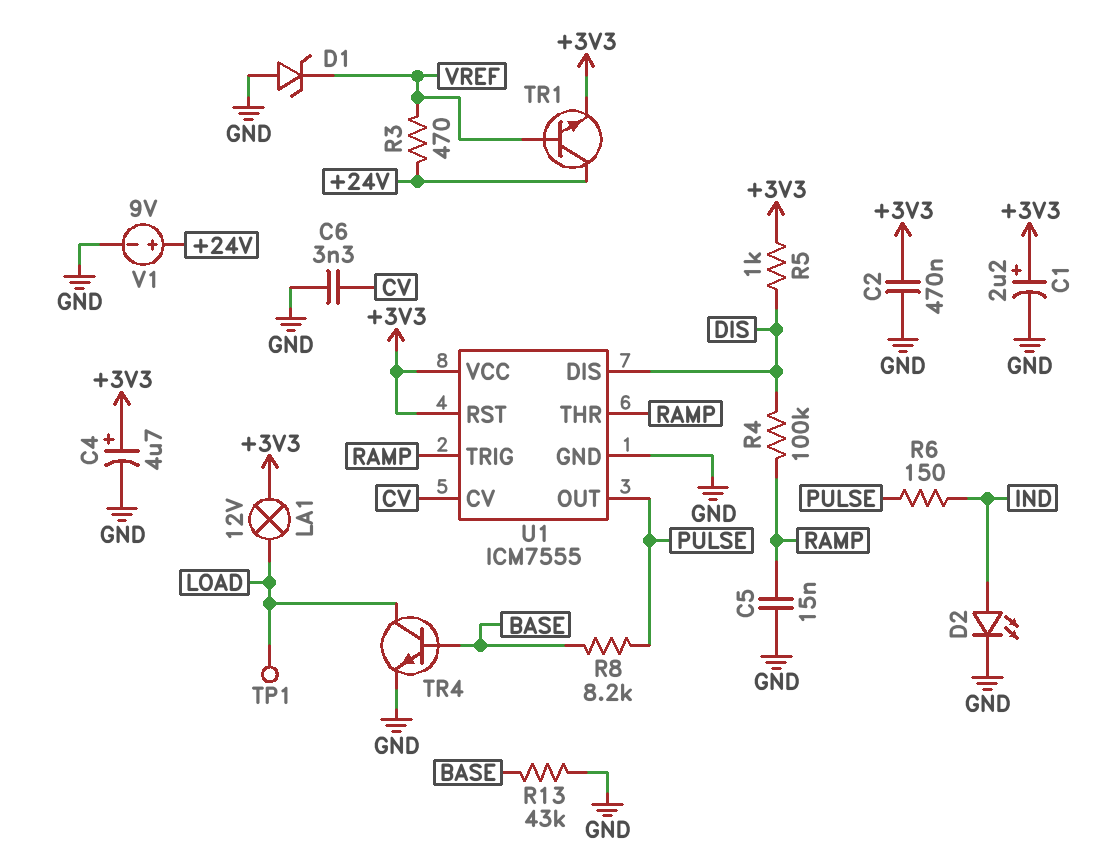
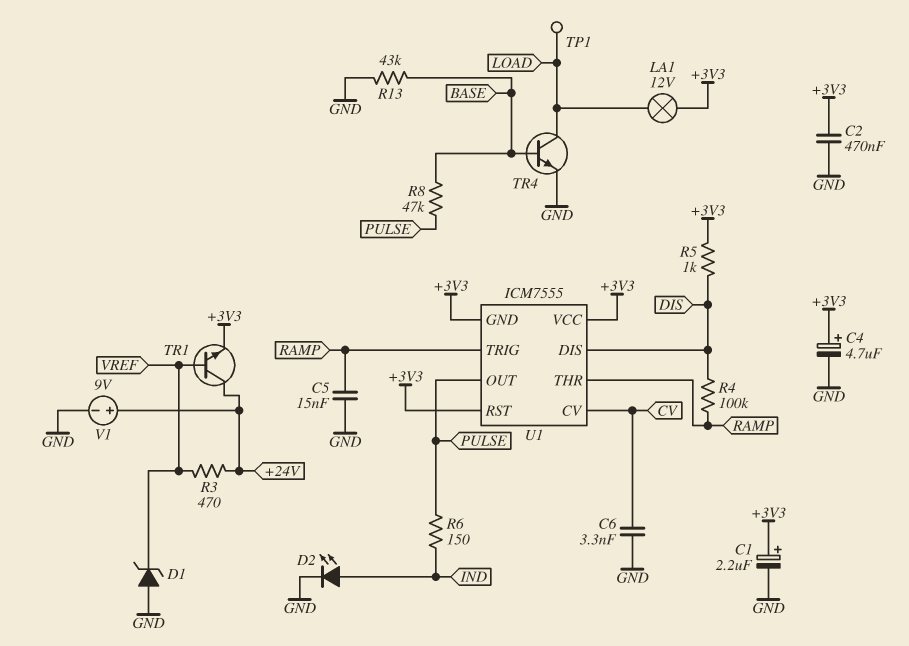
R8: 8.2k (BASE, PULSE) -> 47k (BASE, PULSE)
U1 pin GND: GND -> +3V3

